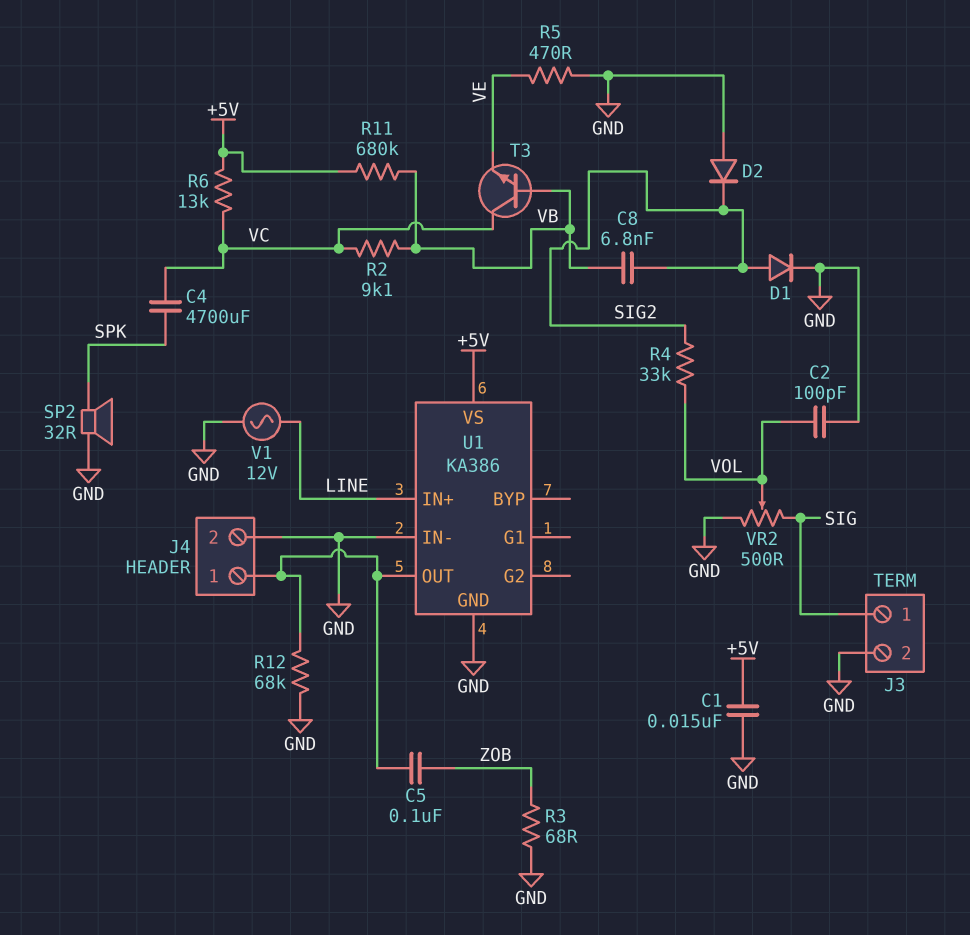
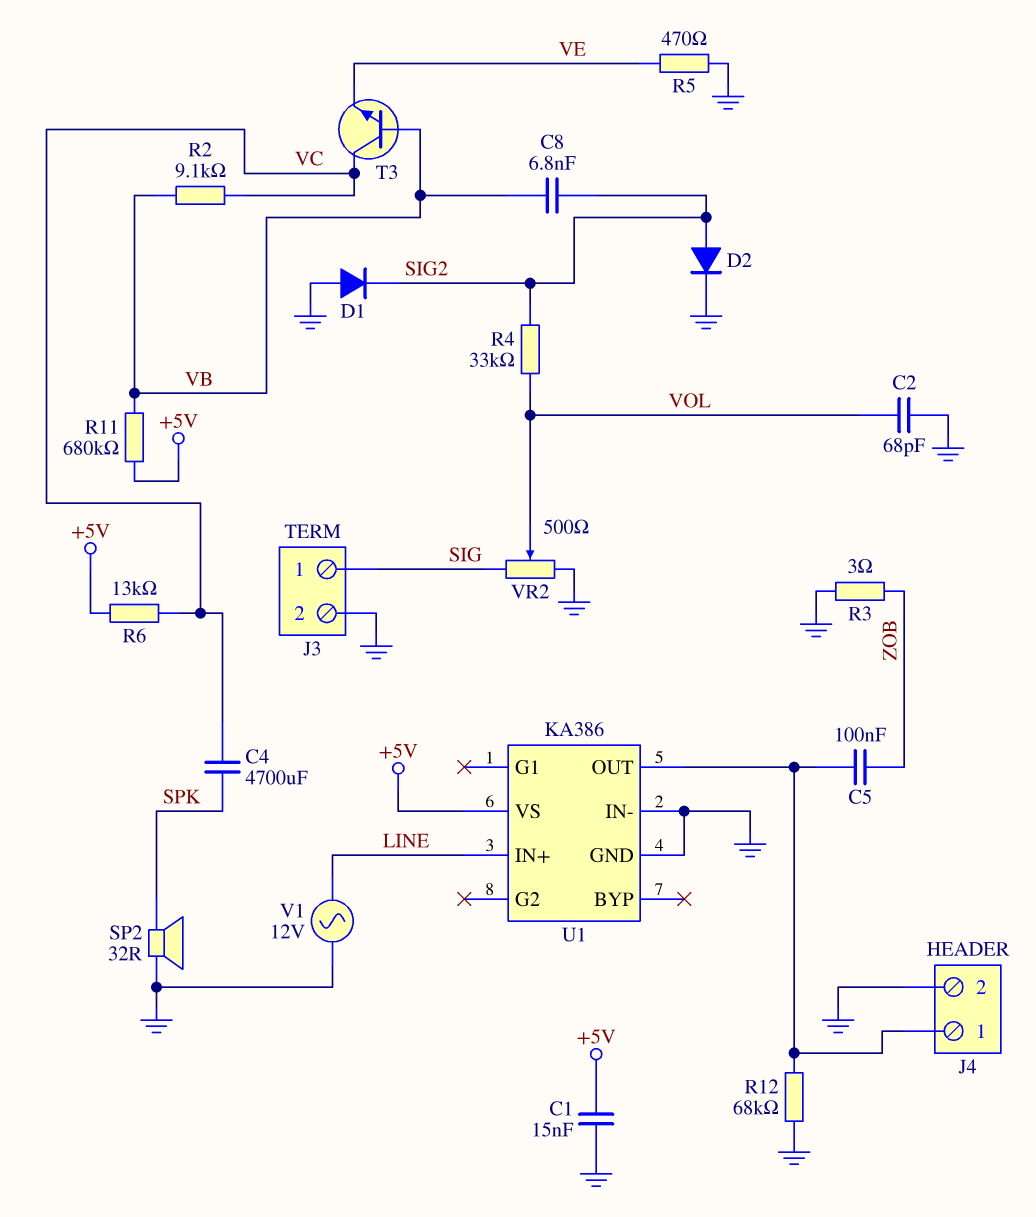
C2: 100pF (GND, VOL) -> 68pF (GND, VOL)
D1: diode (A SIG2, K GND) -> diode (A GND, K SIG2)
D2: diode (A GND, K SIG2) -> diode (A SIG2, K GND)
R3: 68 (GND, ZOB) -> 3 (GND, ZOB)

